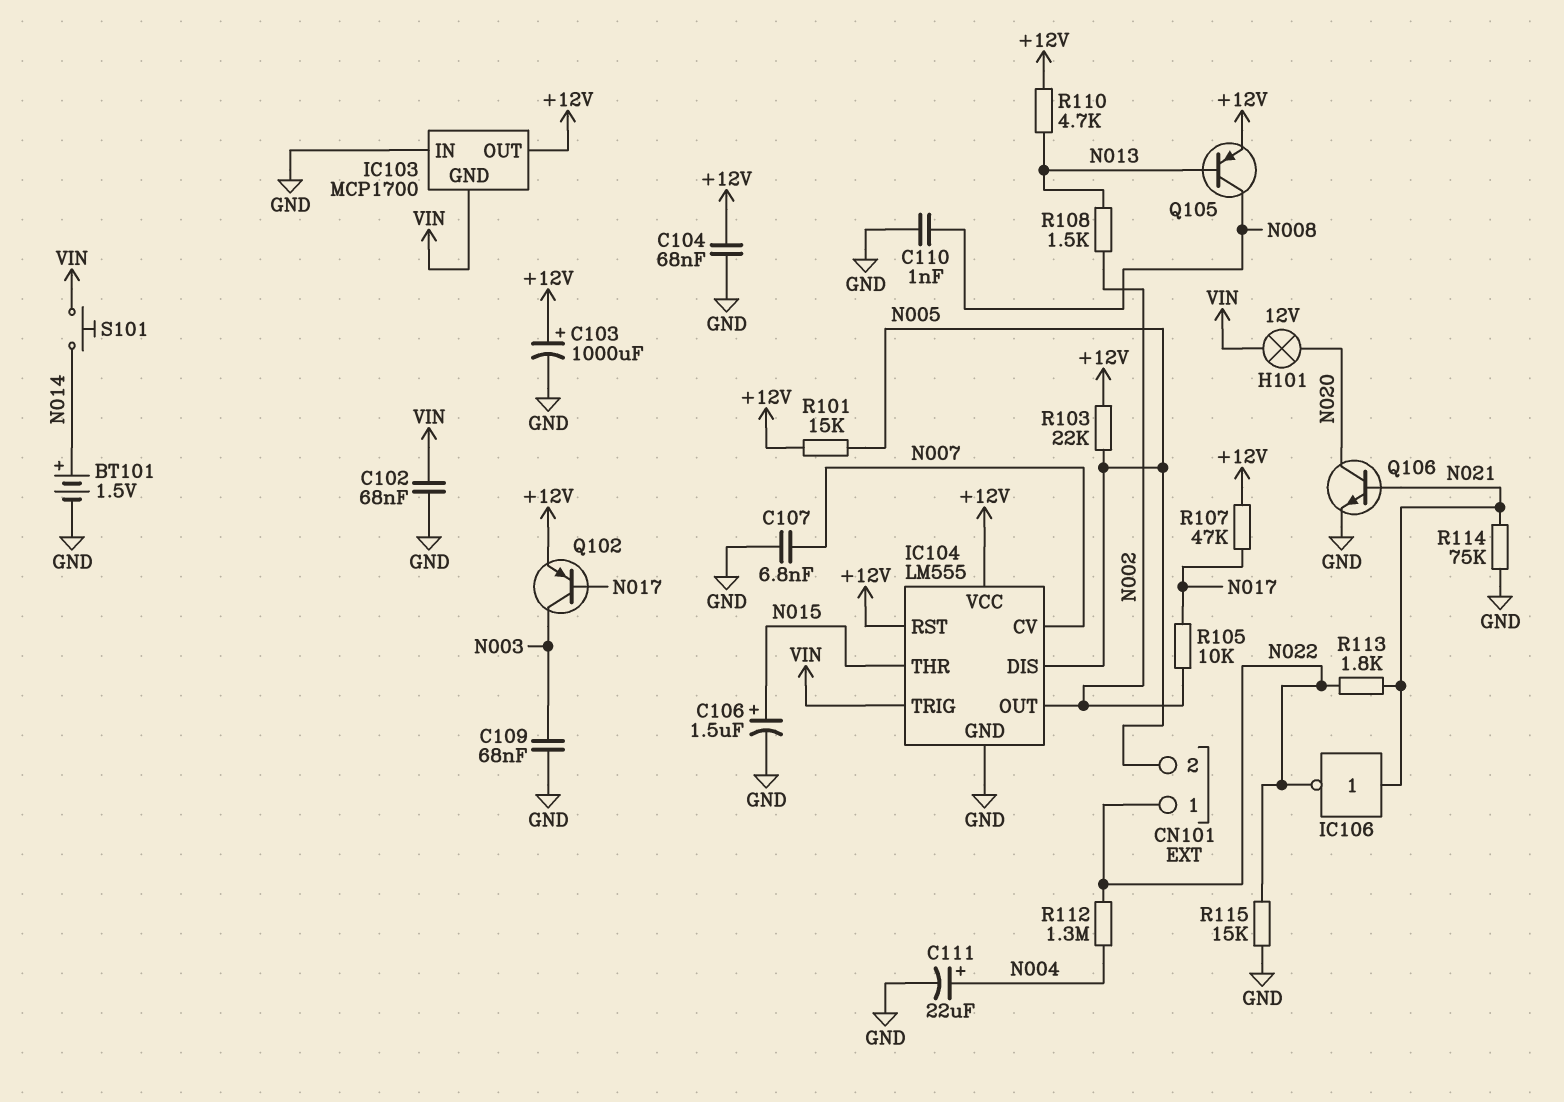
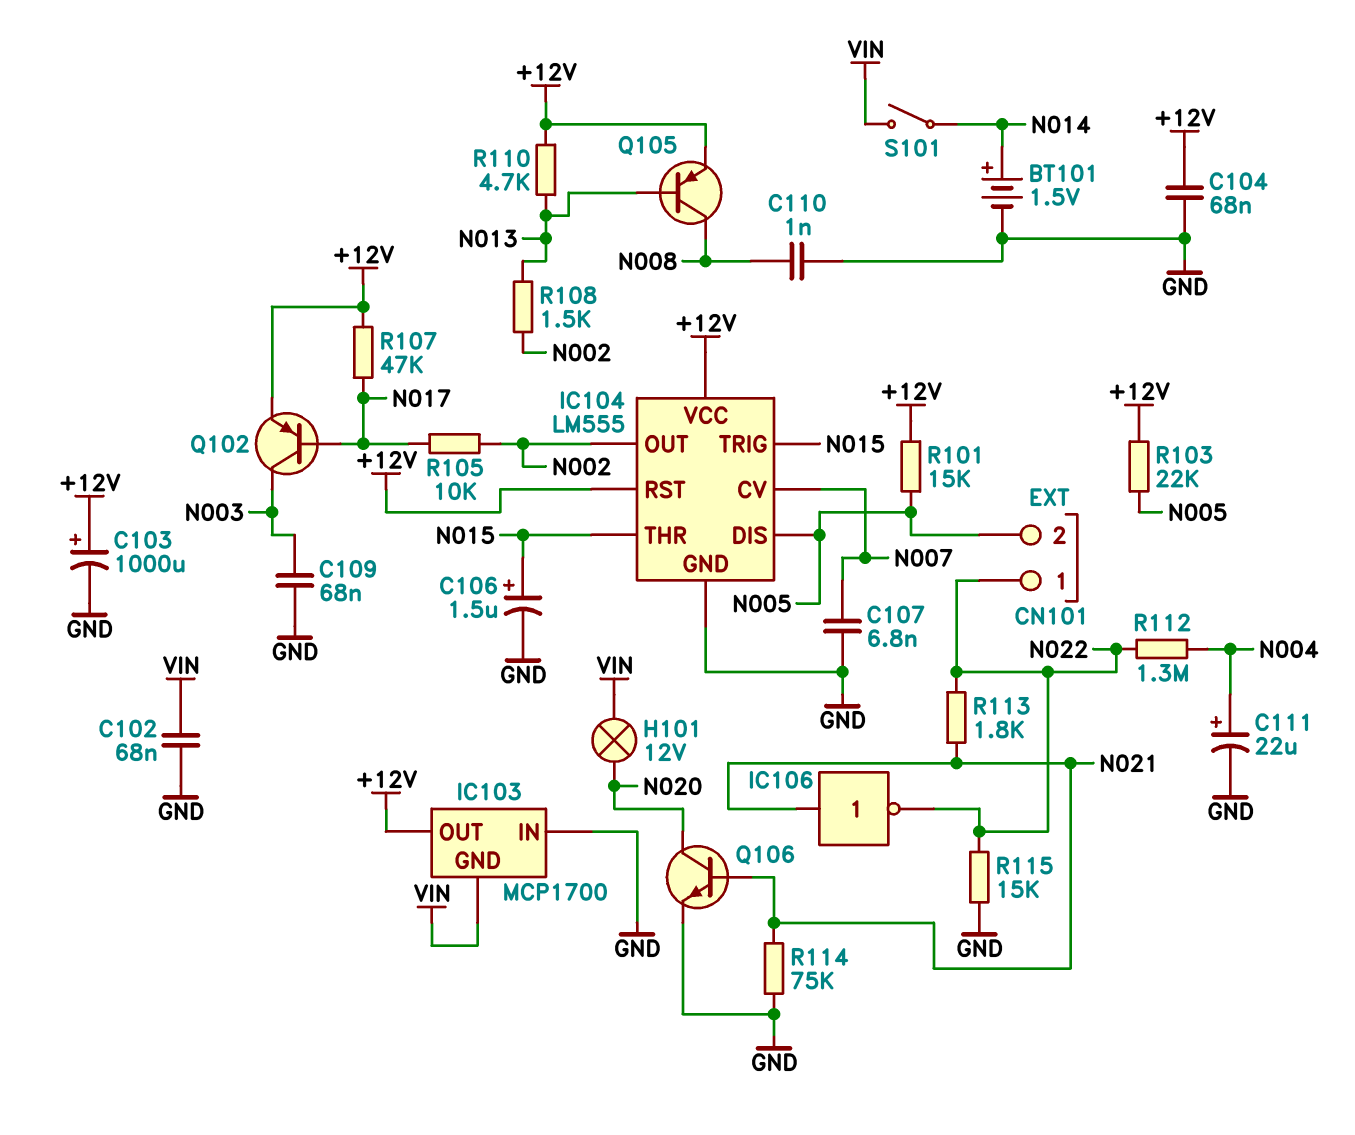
IC104 pin TRIG: VIN -> N015
S101: button (N014, VIN) -> switch (N014, VIN)

